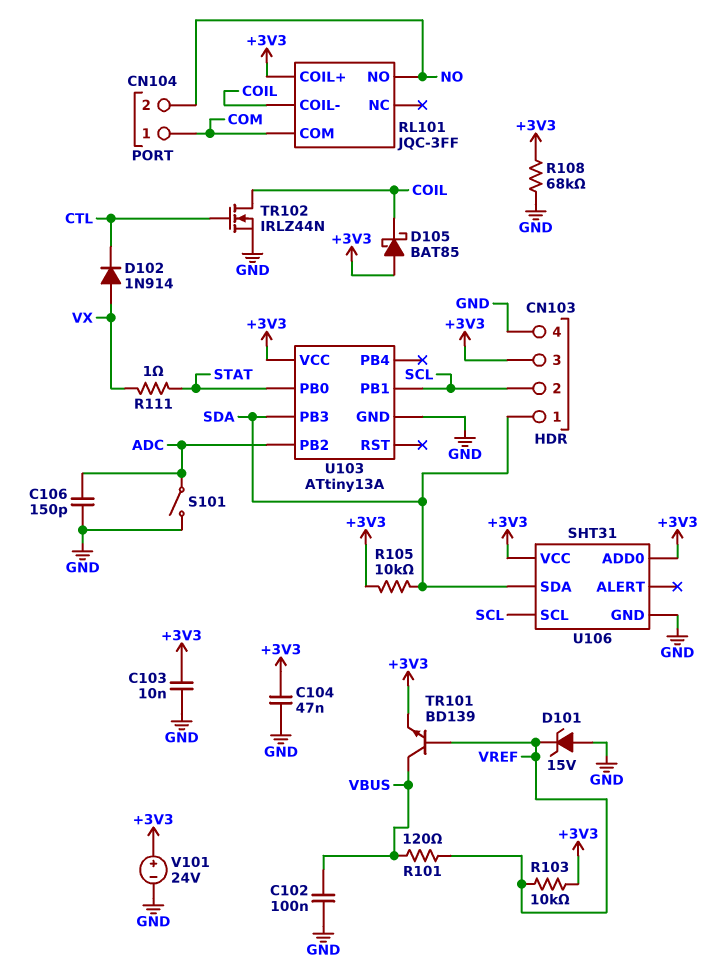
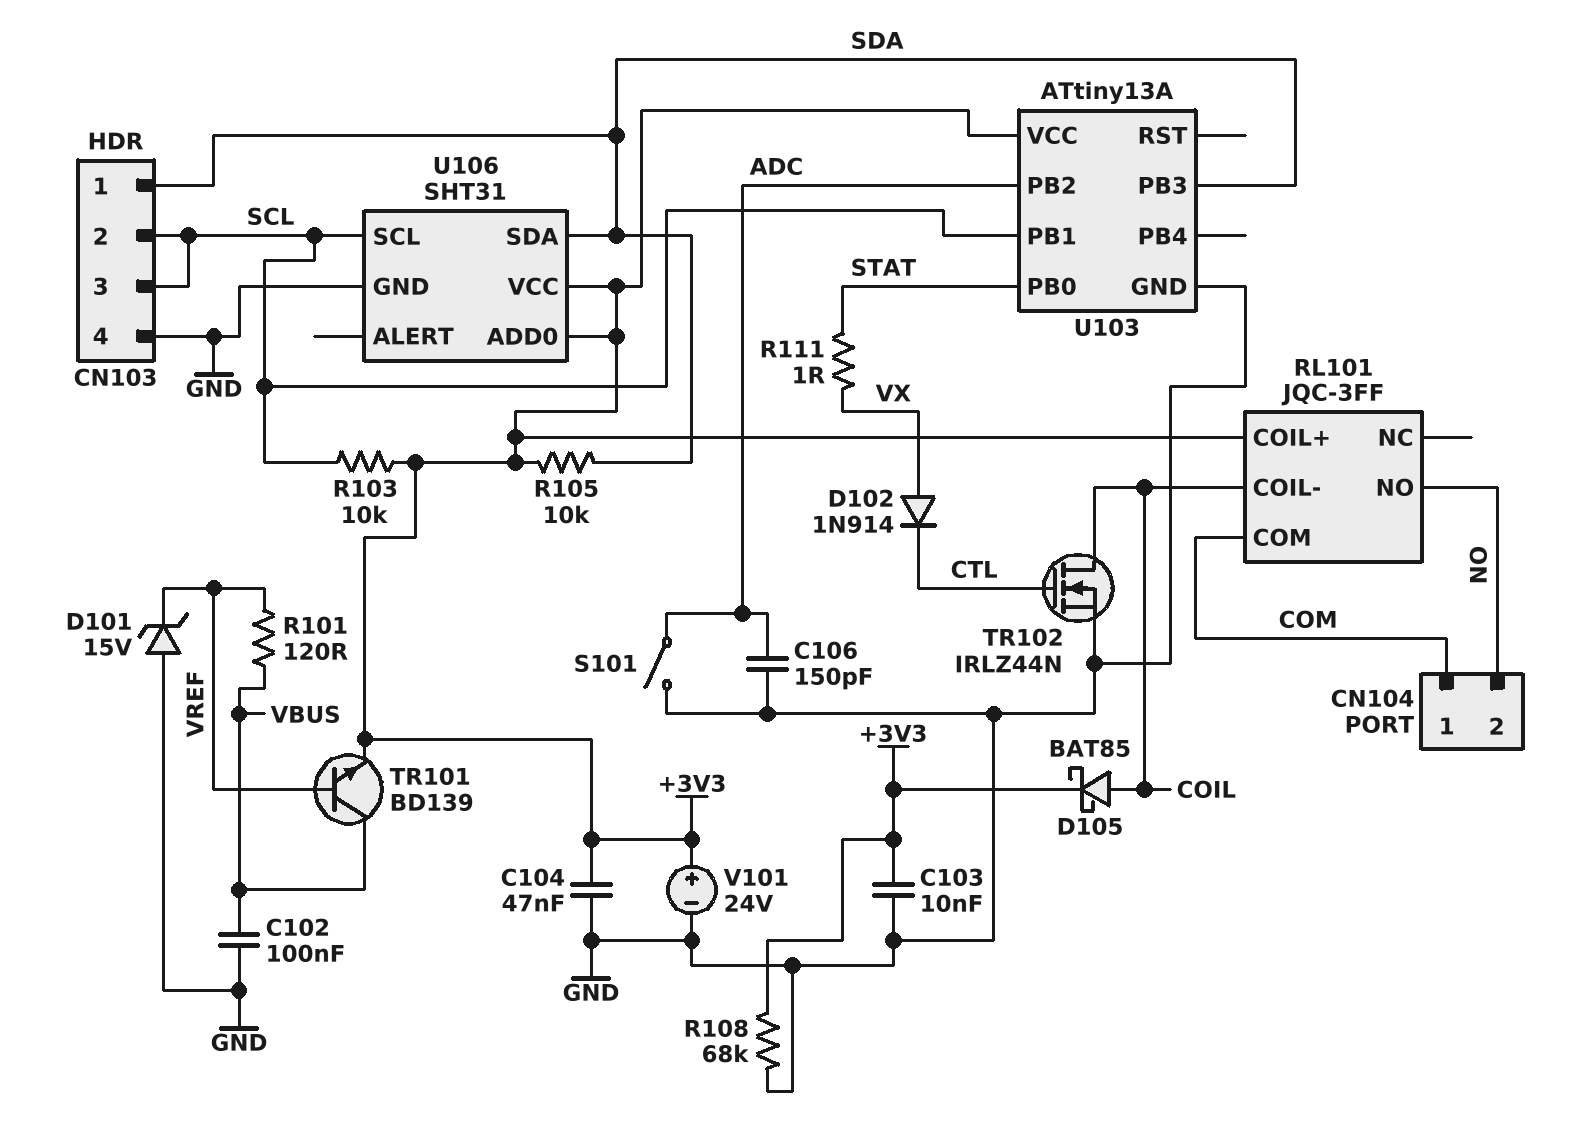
CN103 pin 3: +3V3 -> SCL
D105: schottky BAT85 (A +3V3, K COIL) -> schottky BAT85 (A COIL, K +3V3)
R103: 10k (+3V3, VREF) -> 10k (+3V3, SCL)

